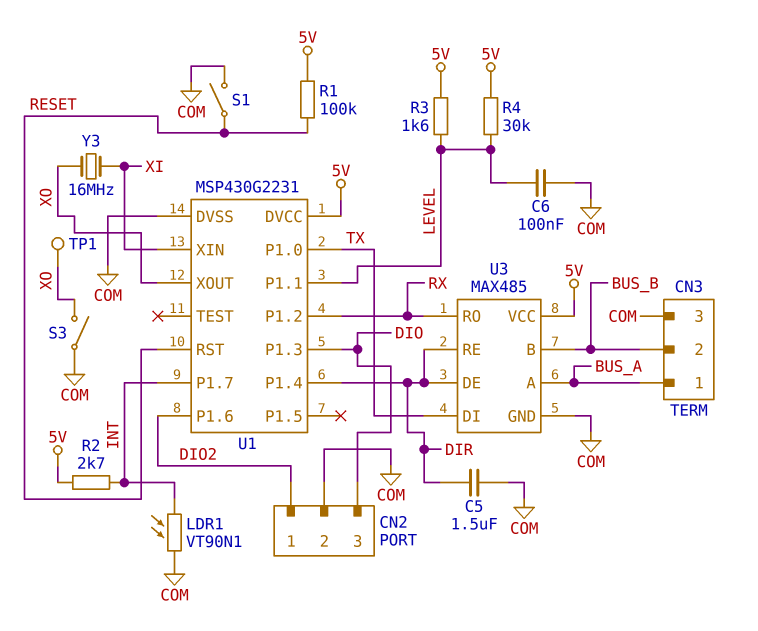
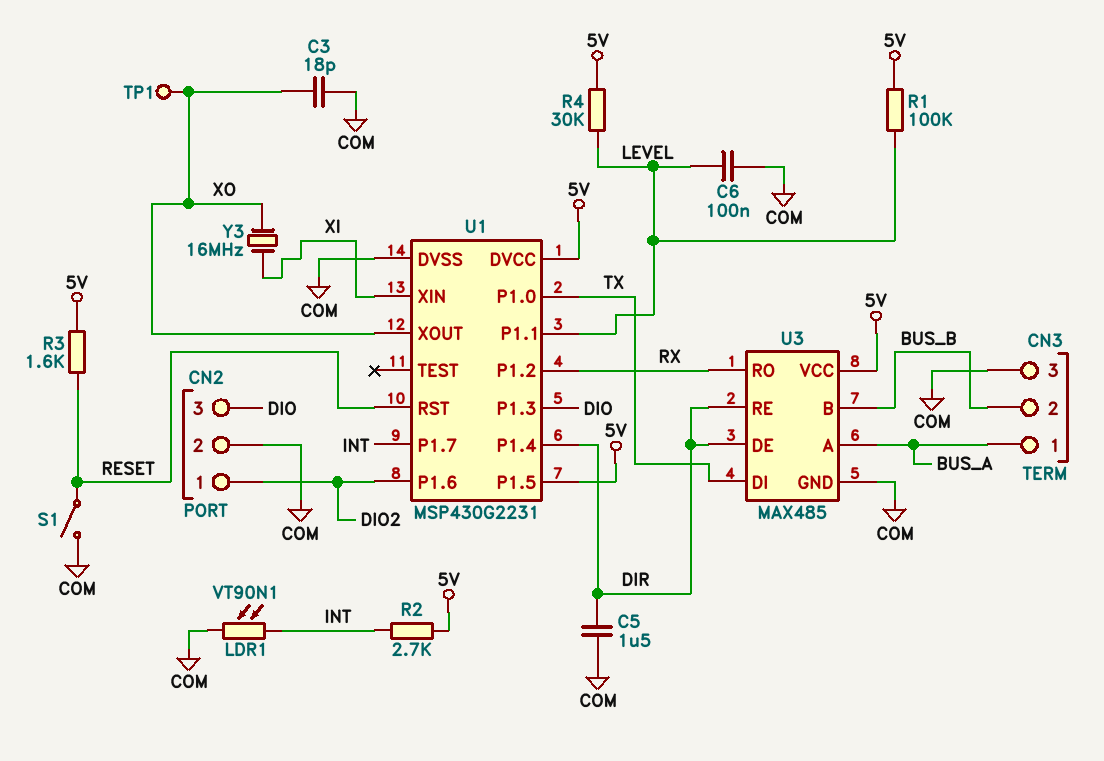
C3: none -> 18pF (COM, XO)
R1: 100k (5V, RESET) -> 100k (5V, LEVEL)
R3: 1.6k (5V, LEVEL) -> 1.6k (5V, RESET)
S3: switch (COM, XO) -> none
U1 pin P1.5: none -> 5V

